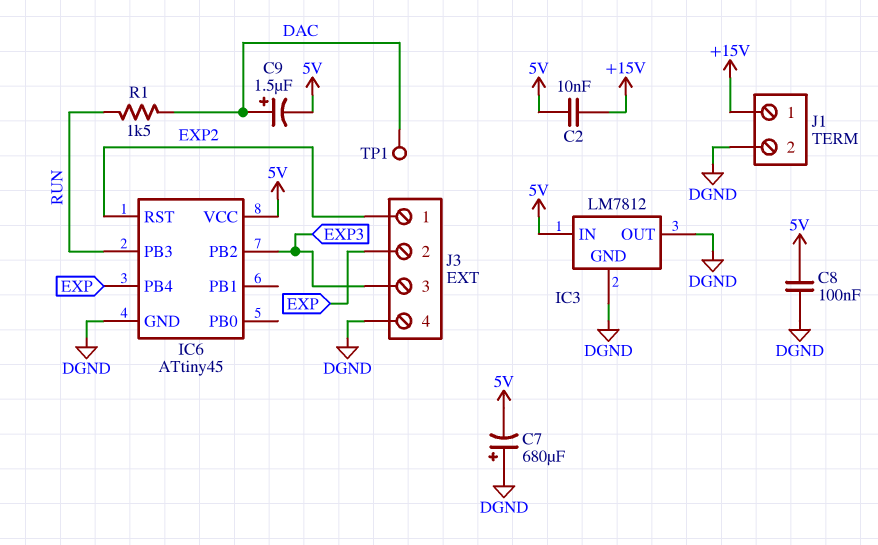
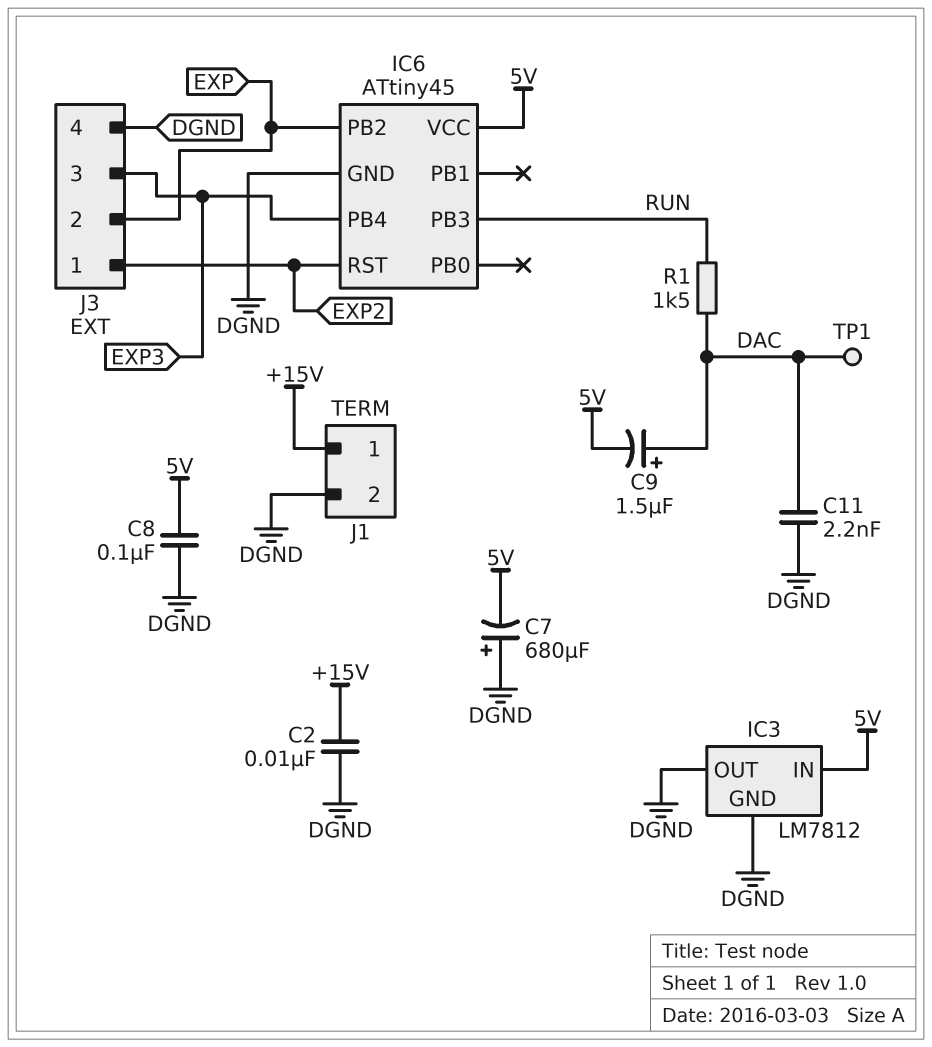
C2: 10nF (+15V, 5V) -> 10nF (+15V, DGND)
C11: none -> 2.2nF (DAC, DGND)
IC6 pin PB2: EXP3 -> EXP
IC6 pin PB4: EXP -> EXP3

